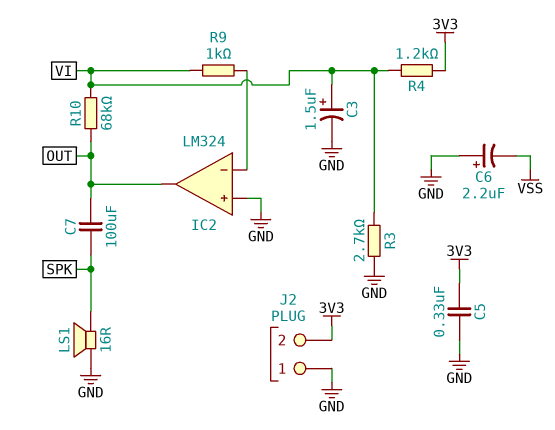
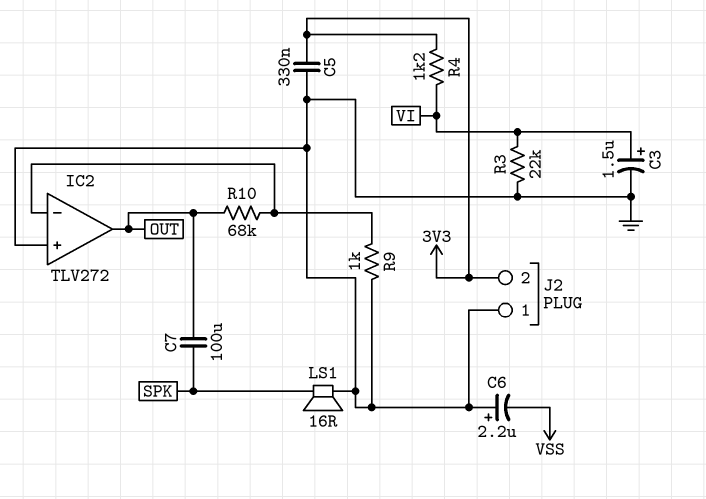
IC2: LM324 -> TLV272
R3: 2.7k (GND, VI) -> 22k (GND, VI)
R9: 1k (IC2/in-, VI) -> 1k (GND, IC2/in-)
R10: 68k (OUT, VI) -> 68k (IC2/in-, OUT)

